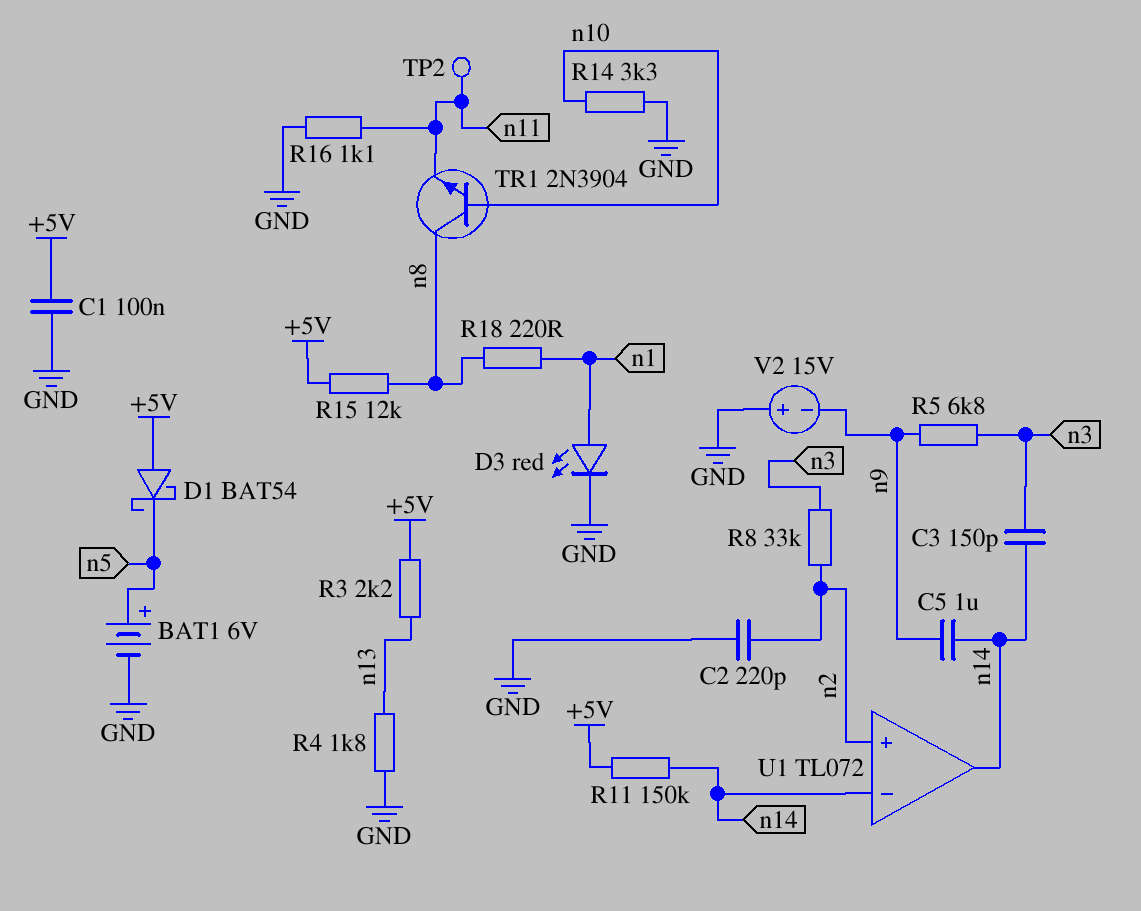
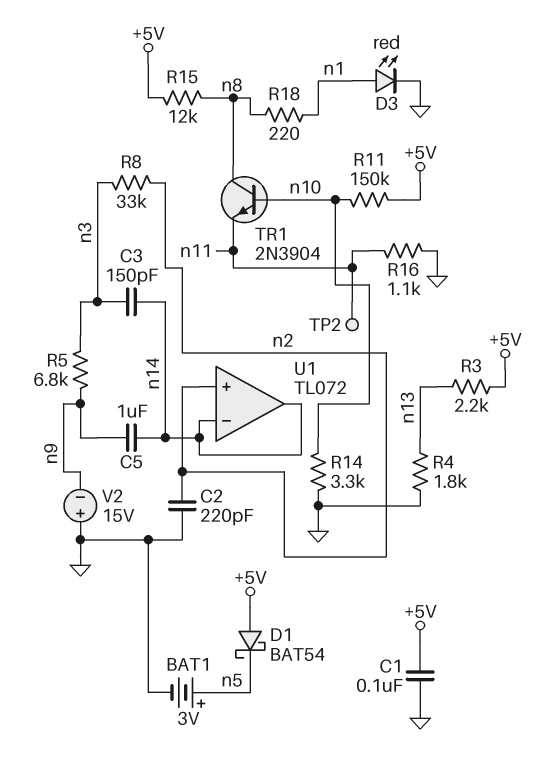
BAT1: 6V (plus n5, minus GND) -> 3V (plus n5, minus GND)
R11: 150k (+5V, n14) -> 150k (+5V, n10)

